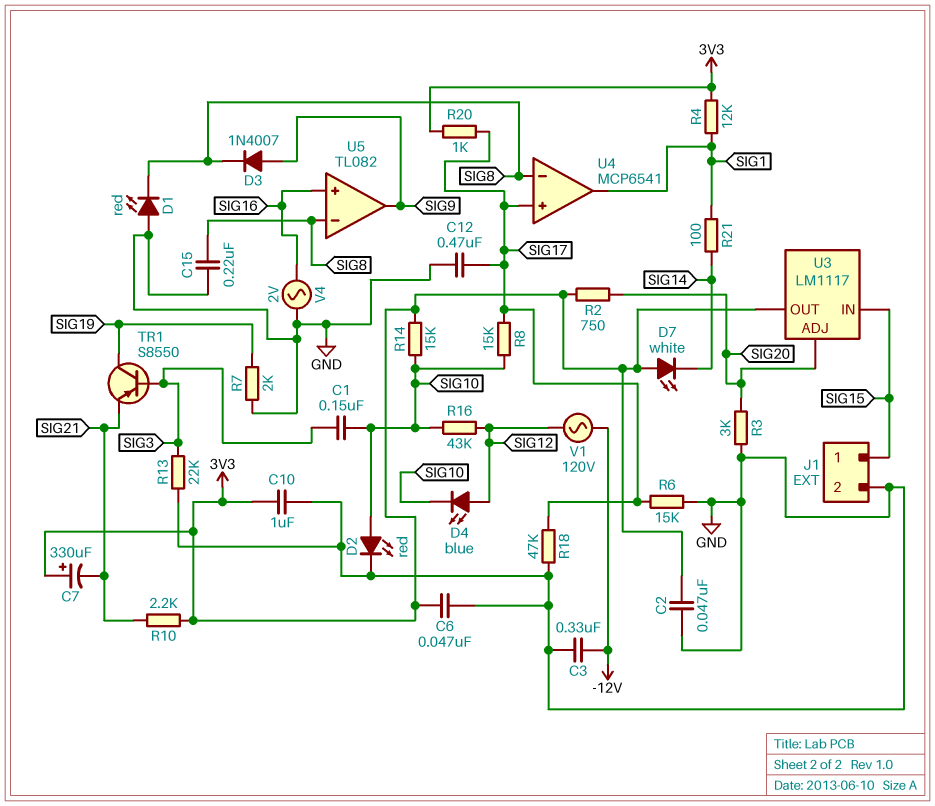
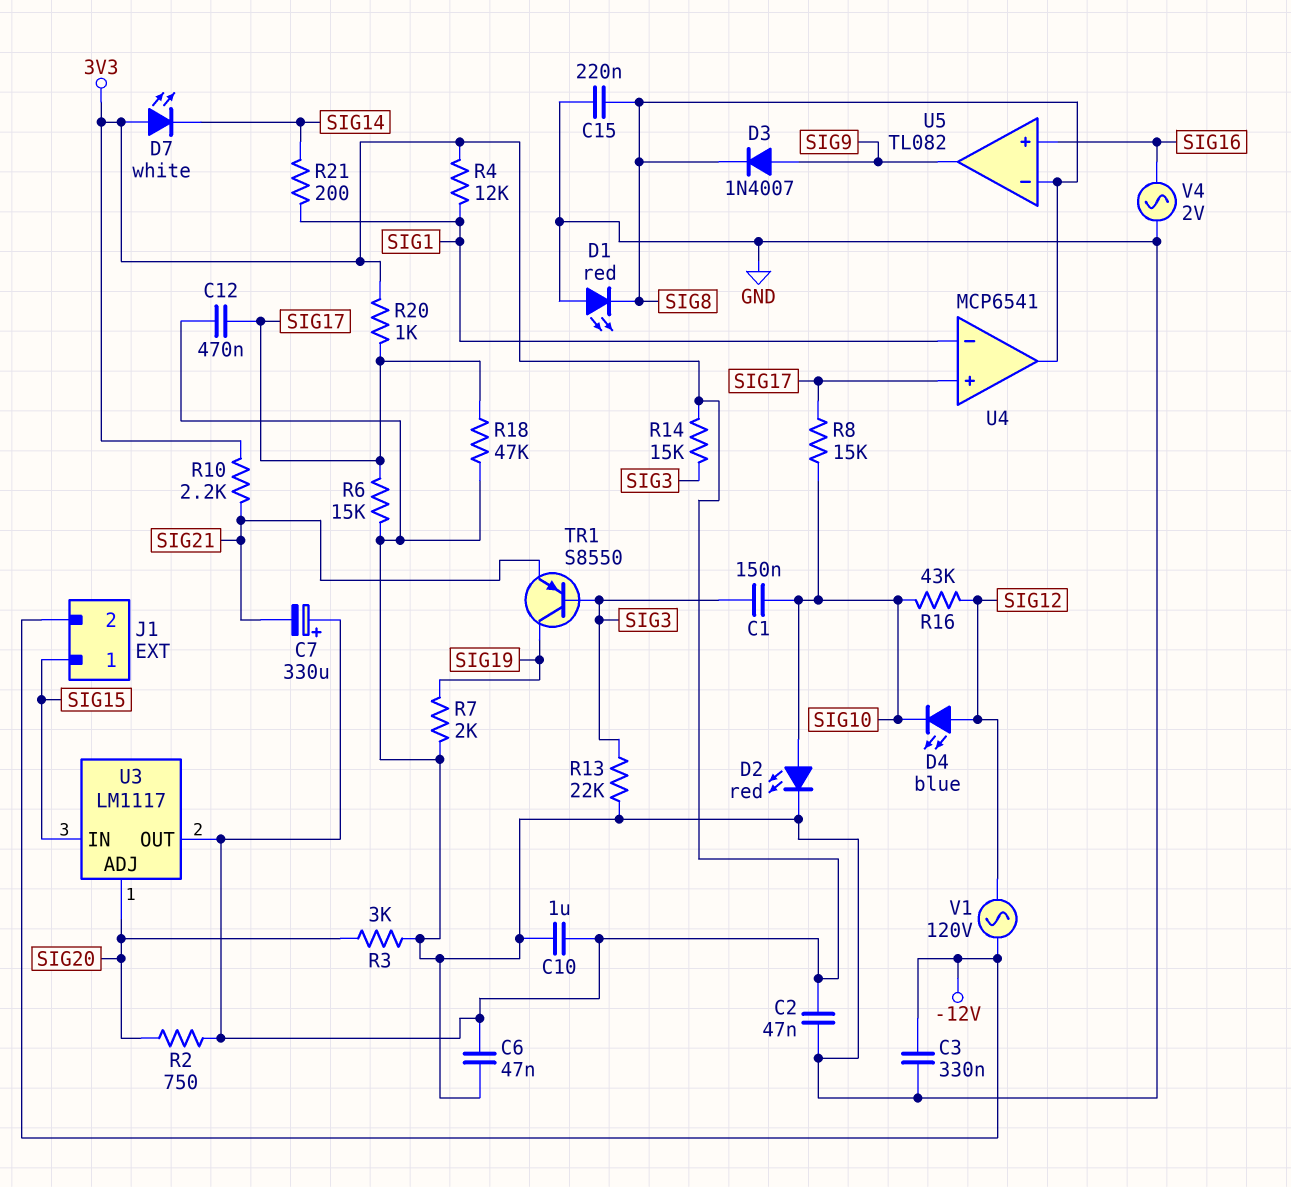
J1 pin 2: GND -> -12V
R14: 15k (3V3, SIG10) -> 15k (3V3, SIG3)
R21: 100 (SIG1, SIG14) -> 200 (SIG1, SIG14)
U4 pin in-: SIG8 -> SIG1
U4 pin out: SIG1 -> SIG8

